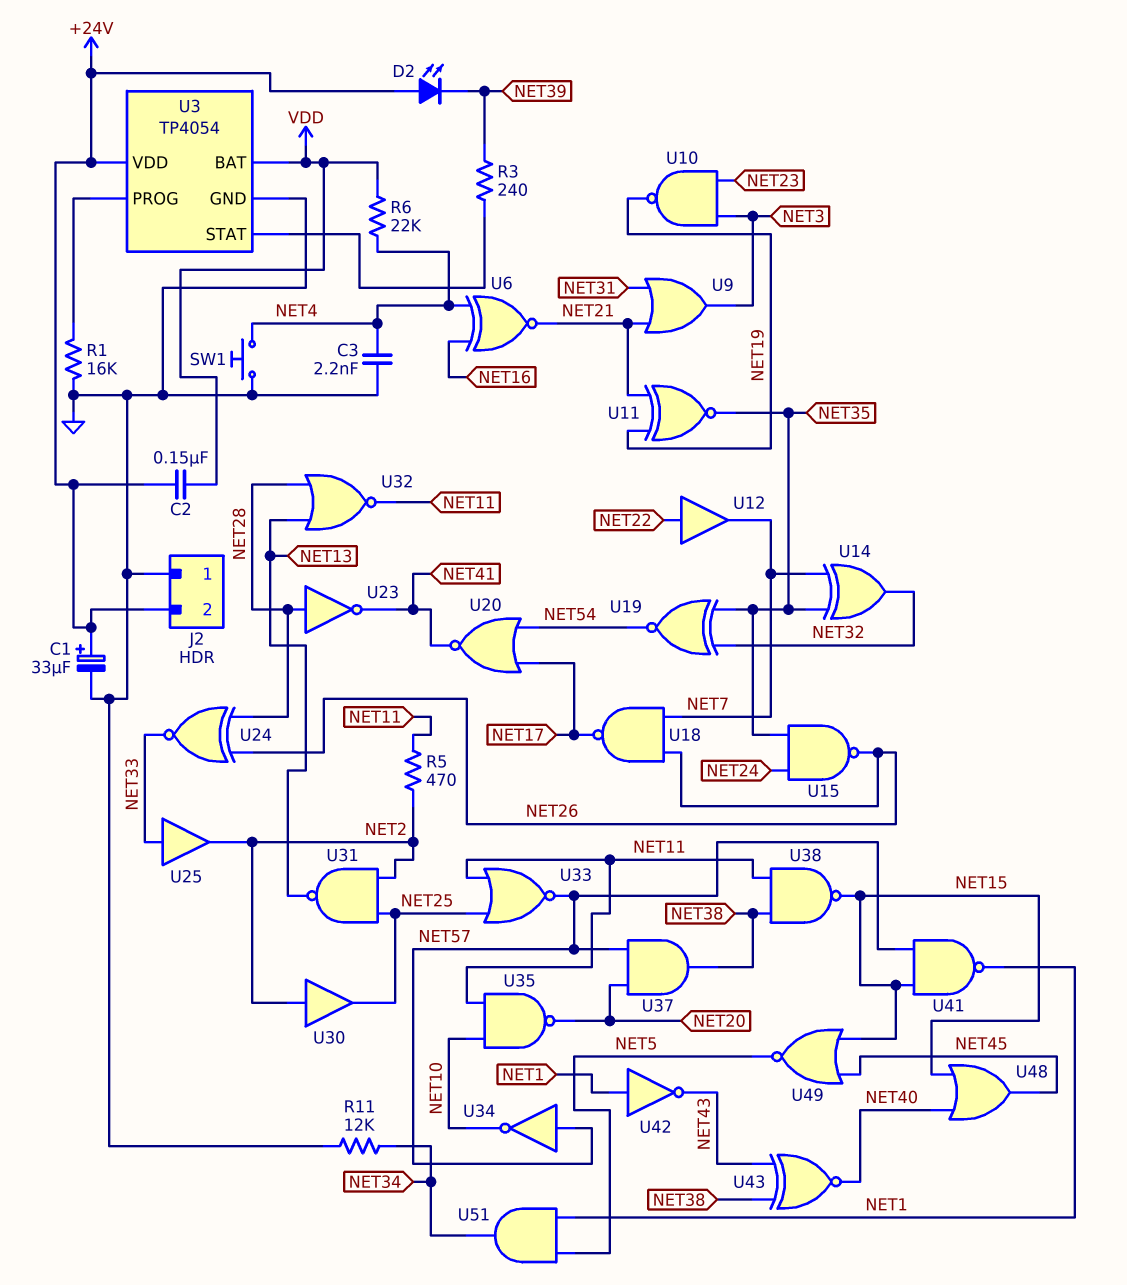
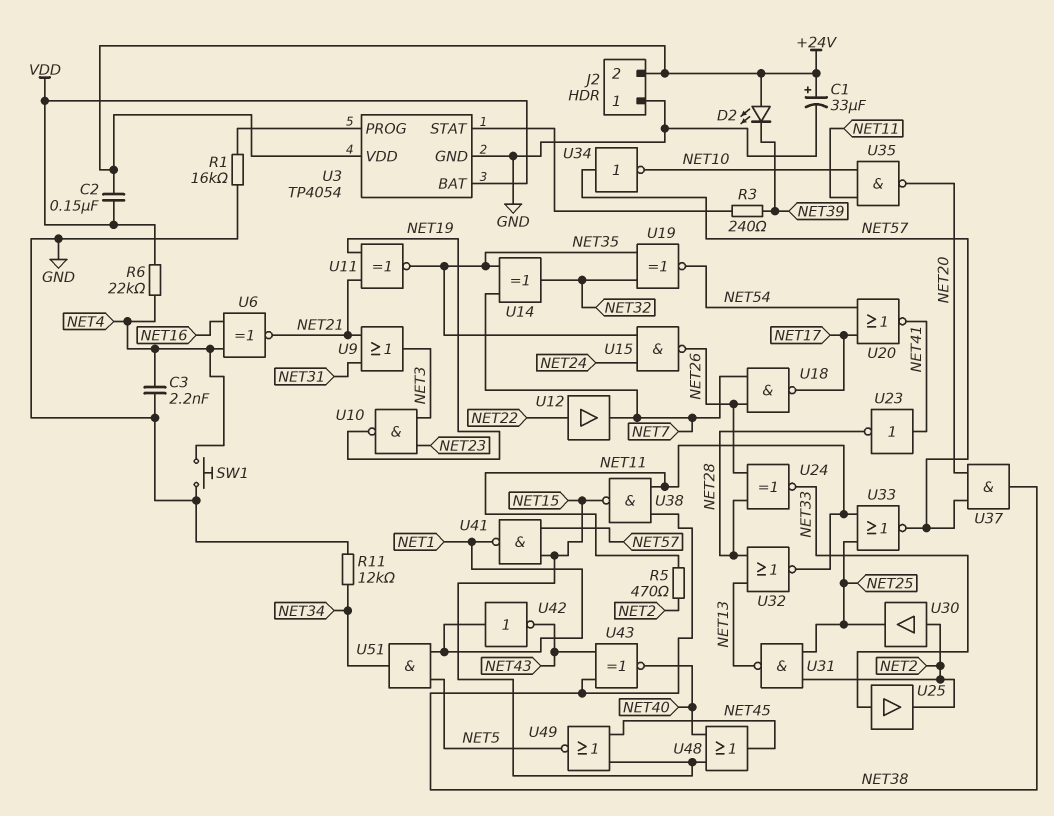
U23: NOT (in NET28, out NET41) -> NOT (in NET41, out NET28)

